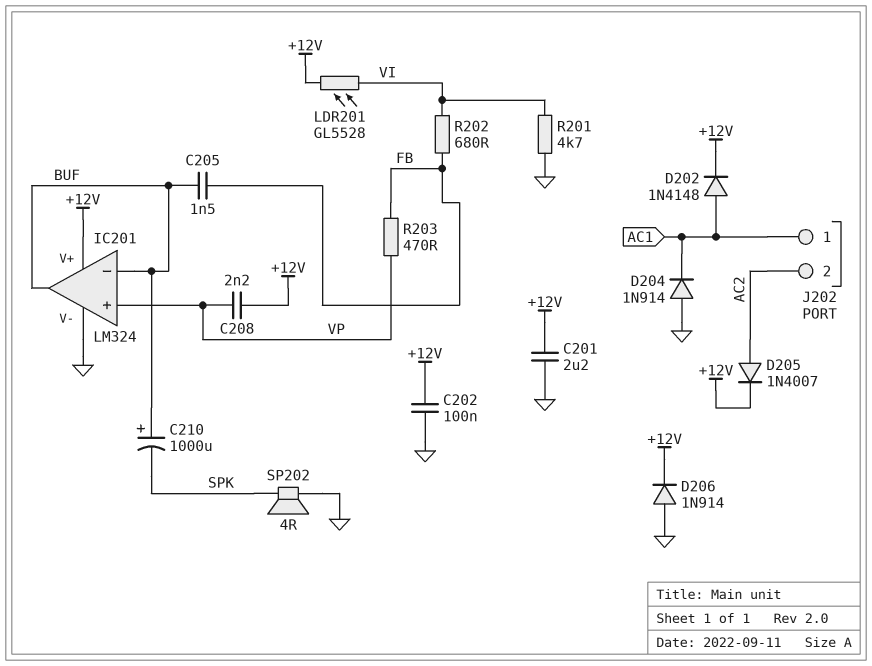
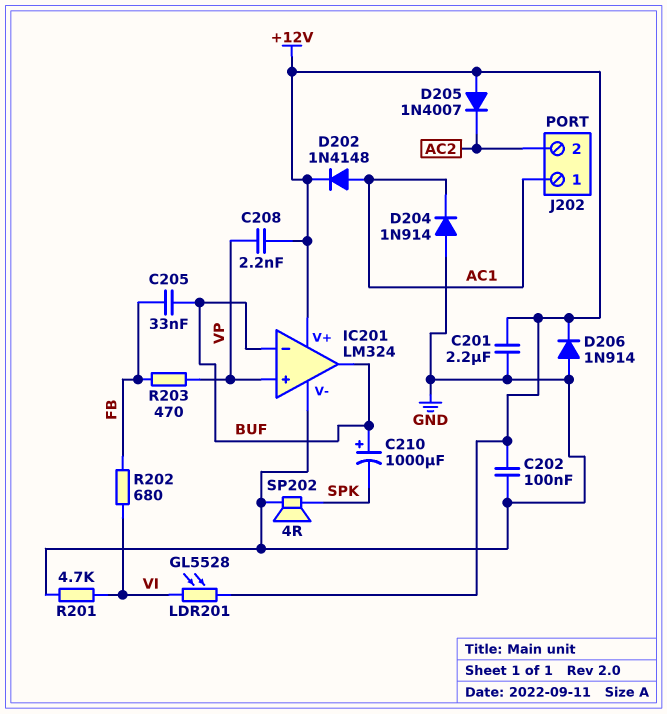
C205: 1.5nF (BUF, FB) -> 33nF (BUF, FB)
D205: diode 1N4007 (A AC2, K +12V) -> diode 1N4007 (A +12V, K AC2)

